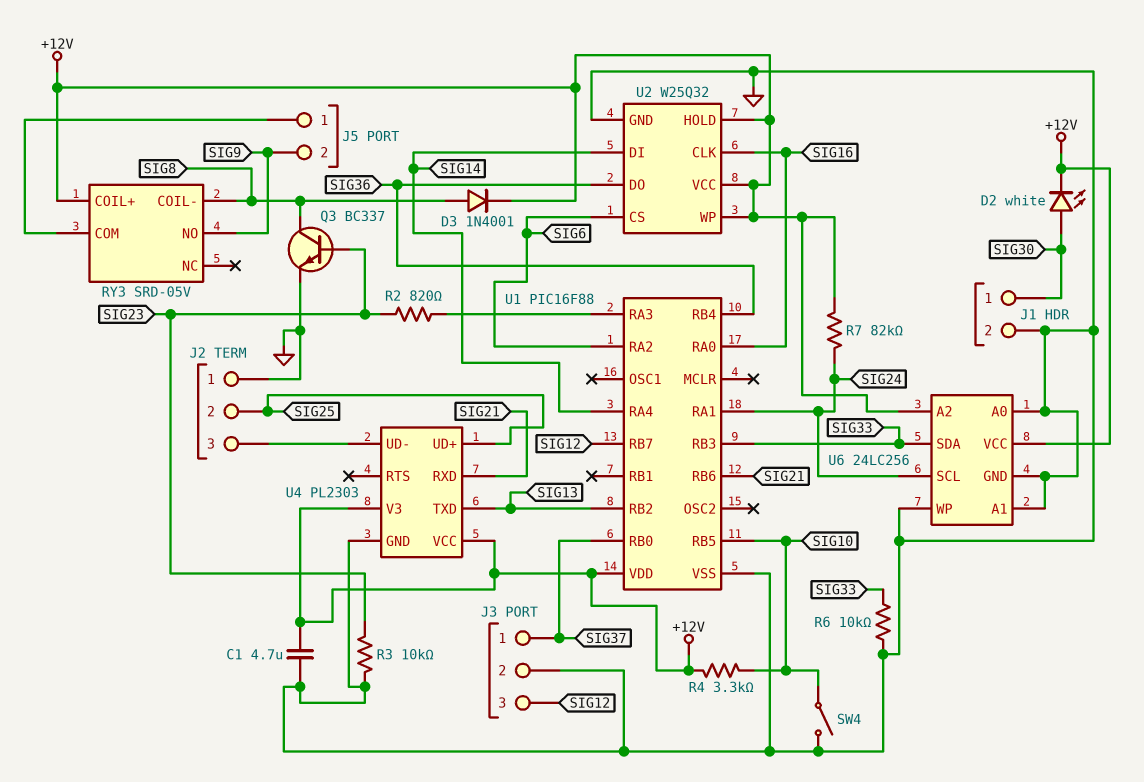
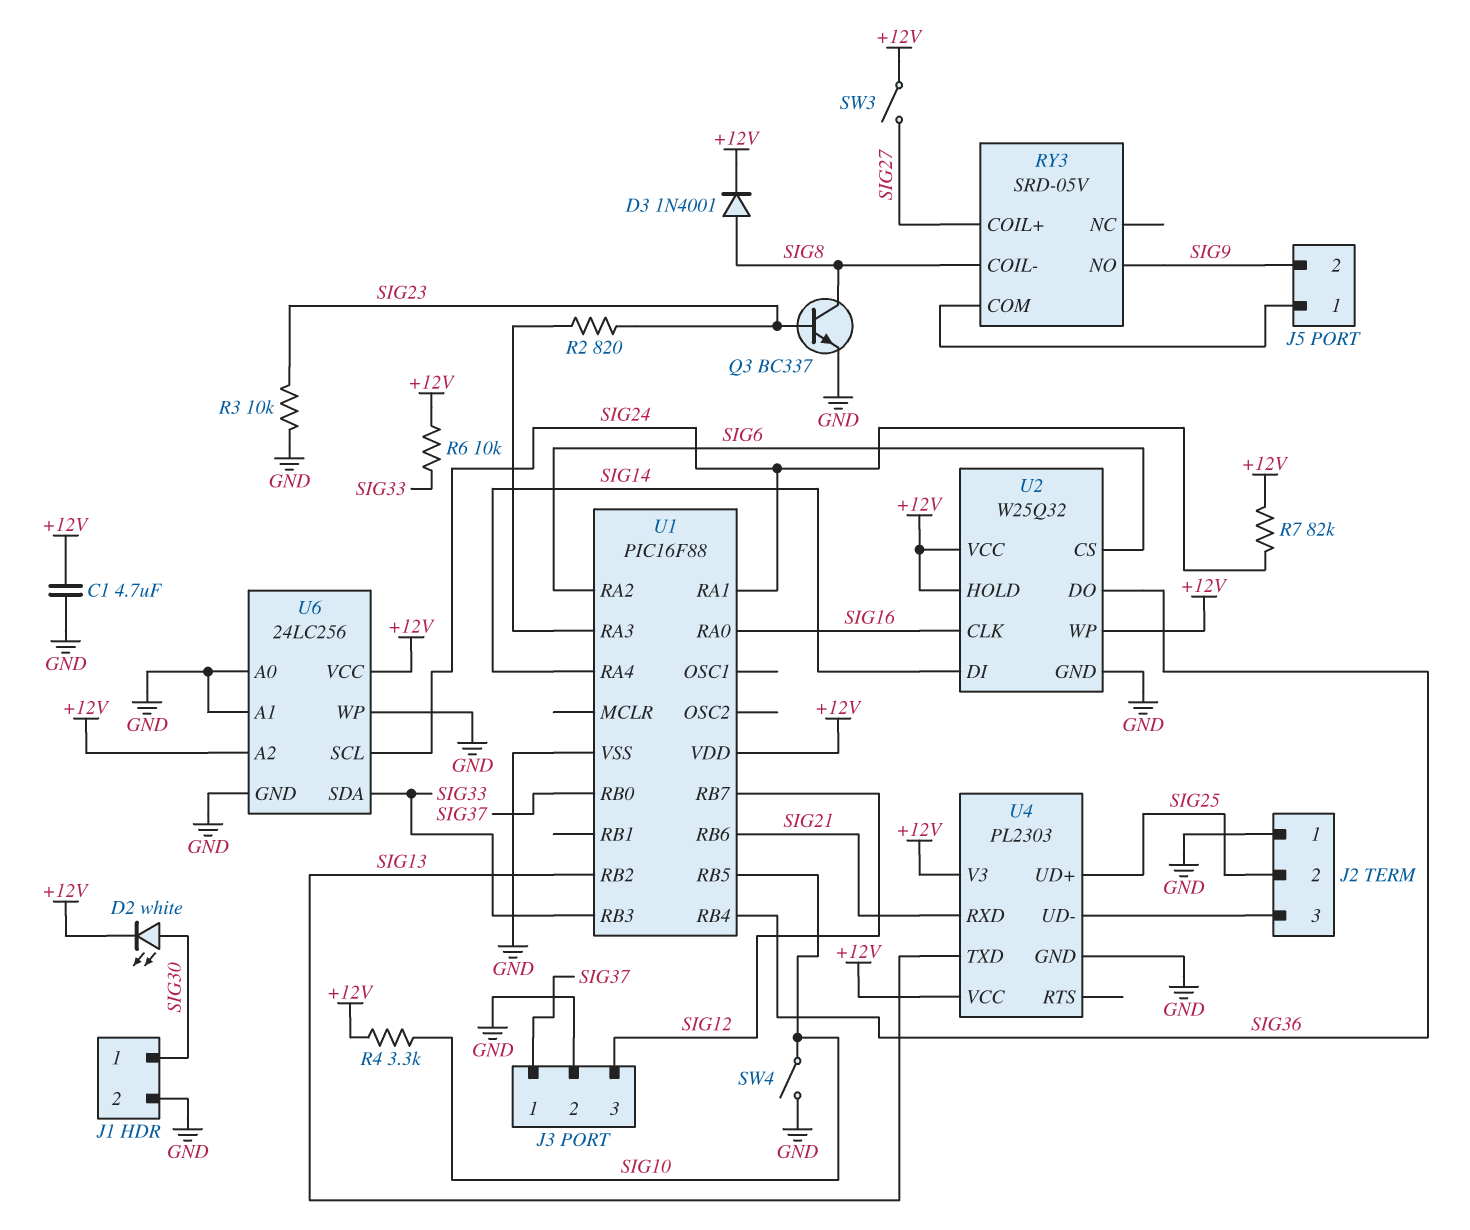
R6: 10k (GND, SIG33) -> 10k (+12V, SIG33)
RY3 pin COIL+: +12V -> SIG27
SW3: none -> switch (+12V, SIG27)

